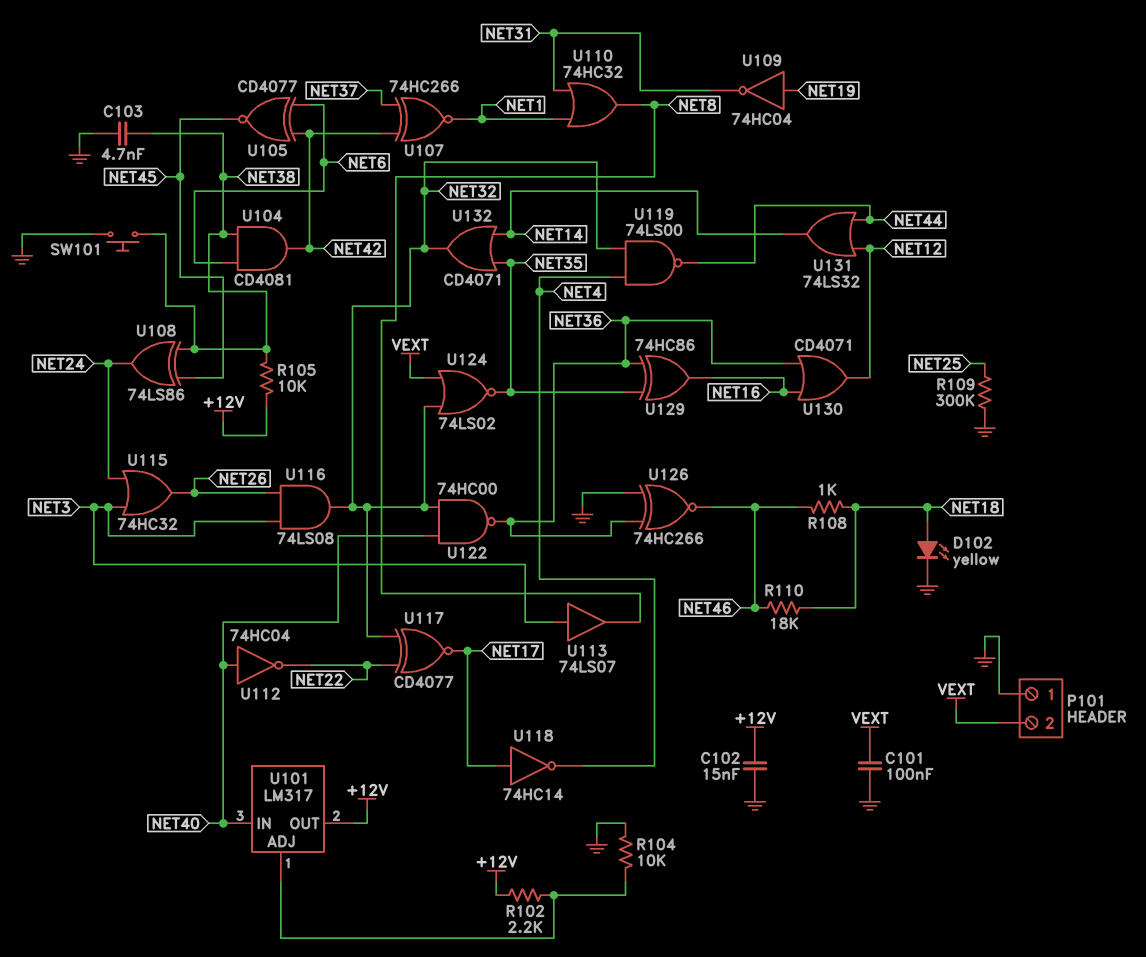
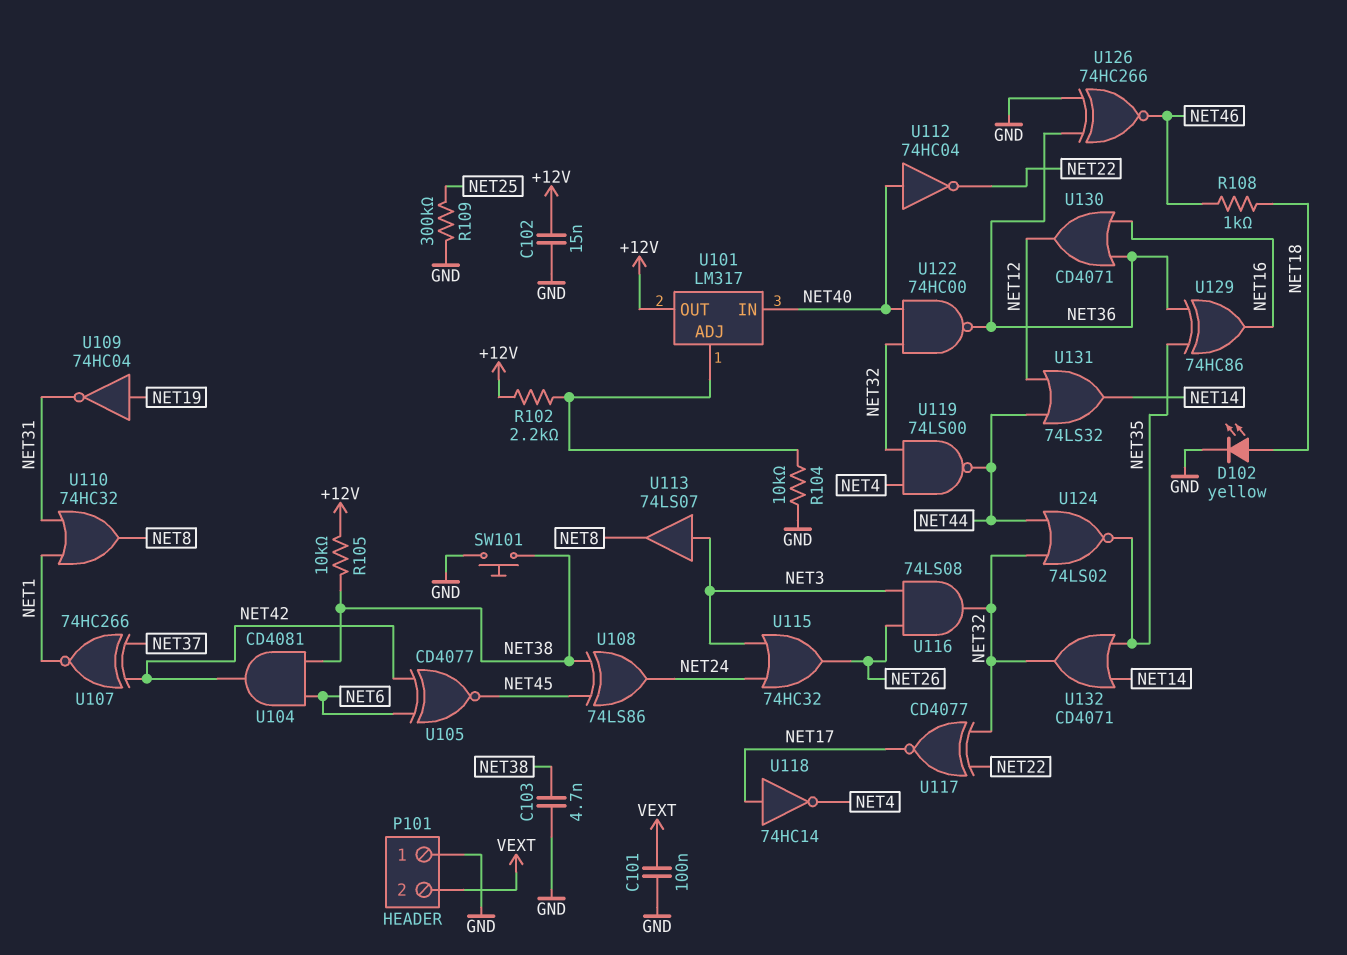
R110: 18k (NET18, NET46) -> none
U124: NOR 74LS02 (in NET32, in VEXT, out NET35) -> NOR 74LS02 (in NET32, in NET44, out NET35)

